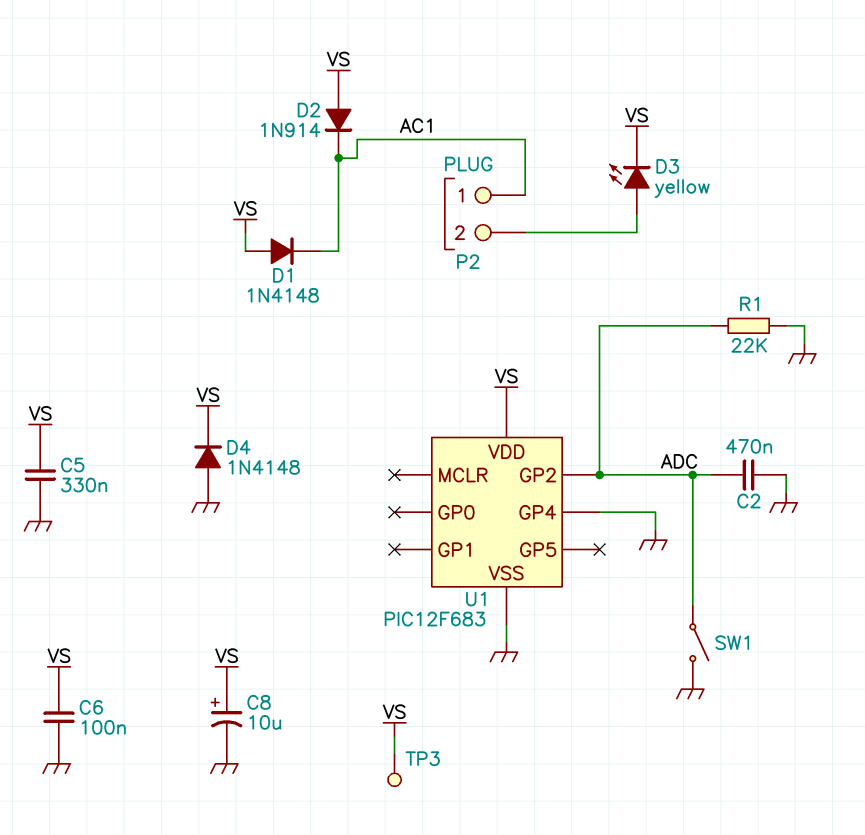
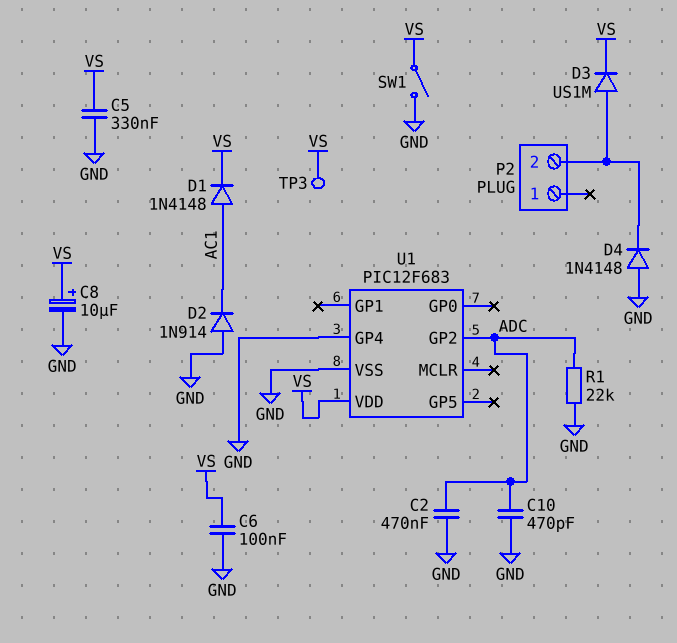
C10: none -> 470pF (ADC, GND)
D1: diode 1N4148 (A VS, K AC1) -> diode 1N4148 (A AC1, K VS)
D2: diode 1N914 (A VS, K AC1) -> diode 1N914 (A GND, K AC1)
D3: LED yellow (A P2/2, K VS) -> diode US1M (A P2/2, K VS)
D4: diode 1N4148 (A GND, K VS) -> diode 1N4148 (A GND, K P2/2)
P2 pin 1: AC1 -> none
SW1: switch (ADC, GND) -> switch (GND, VS)

